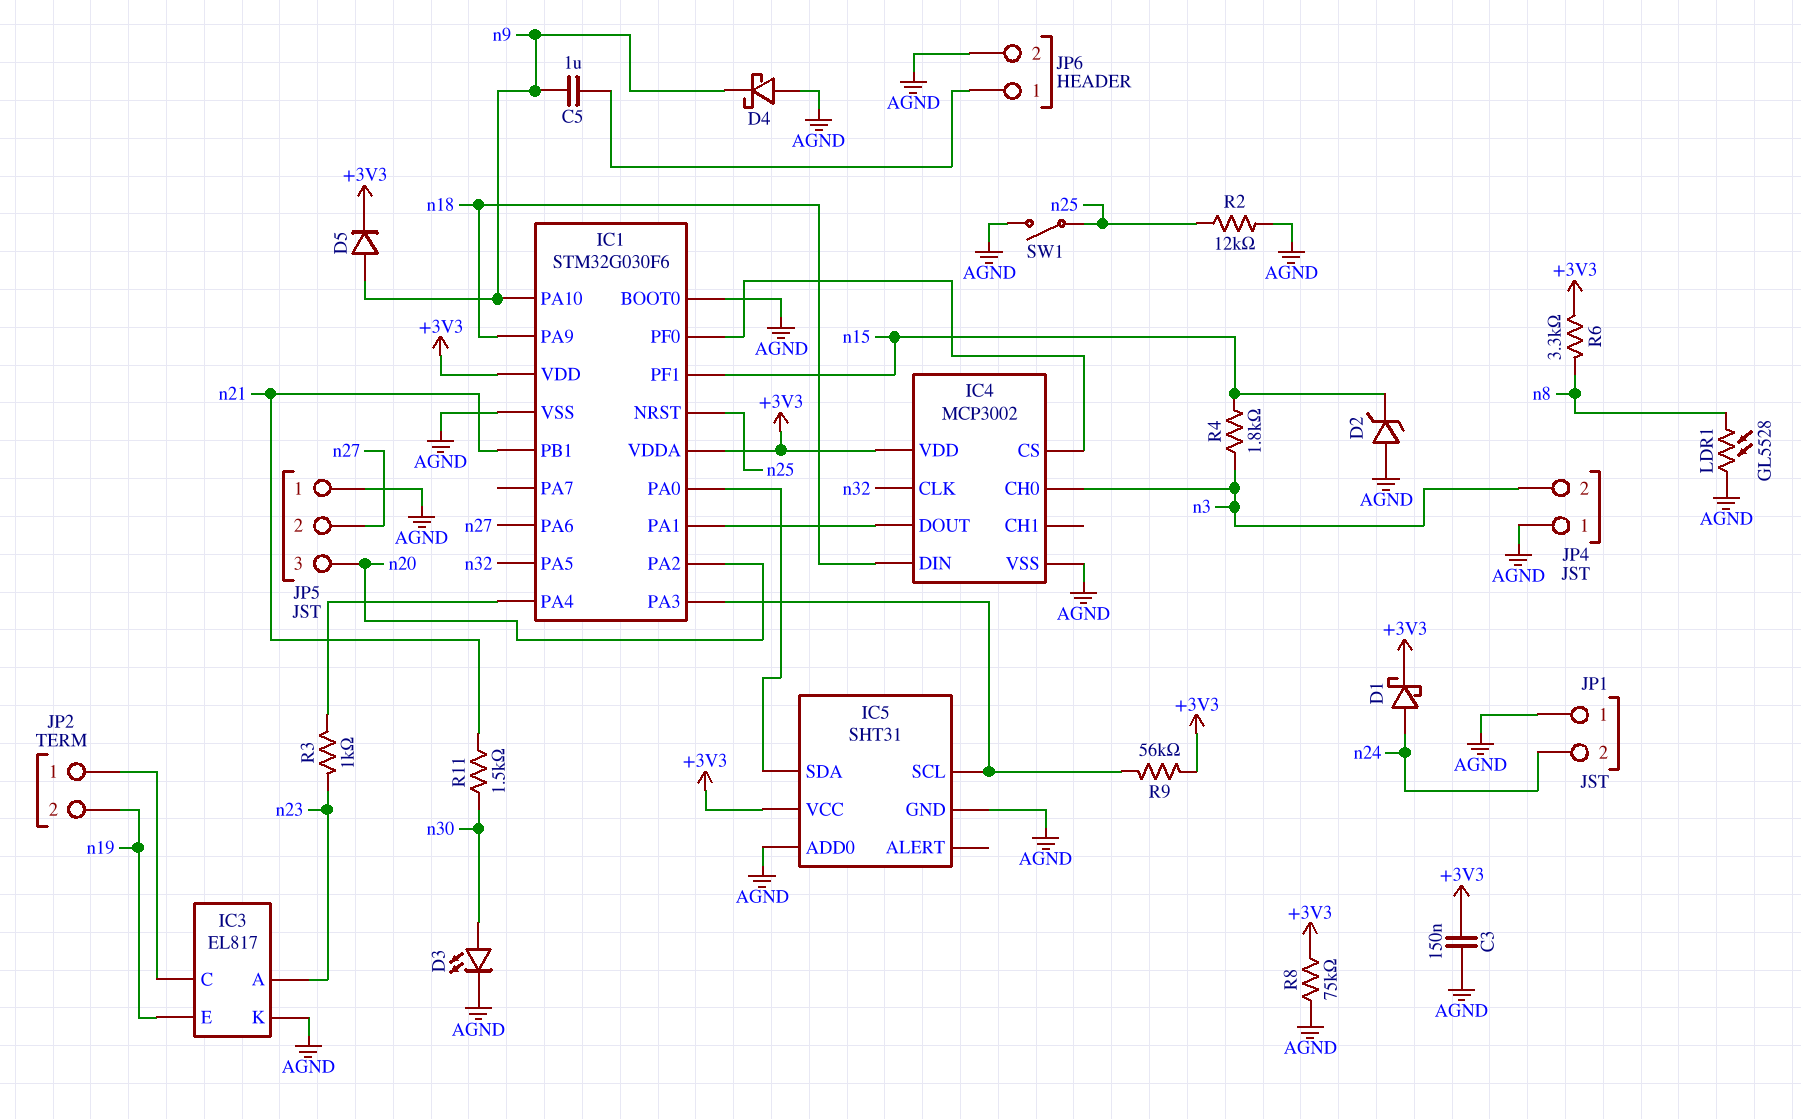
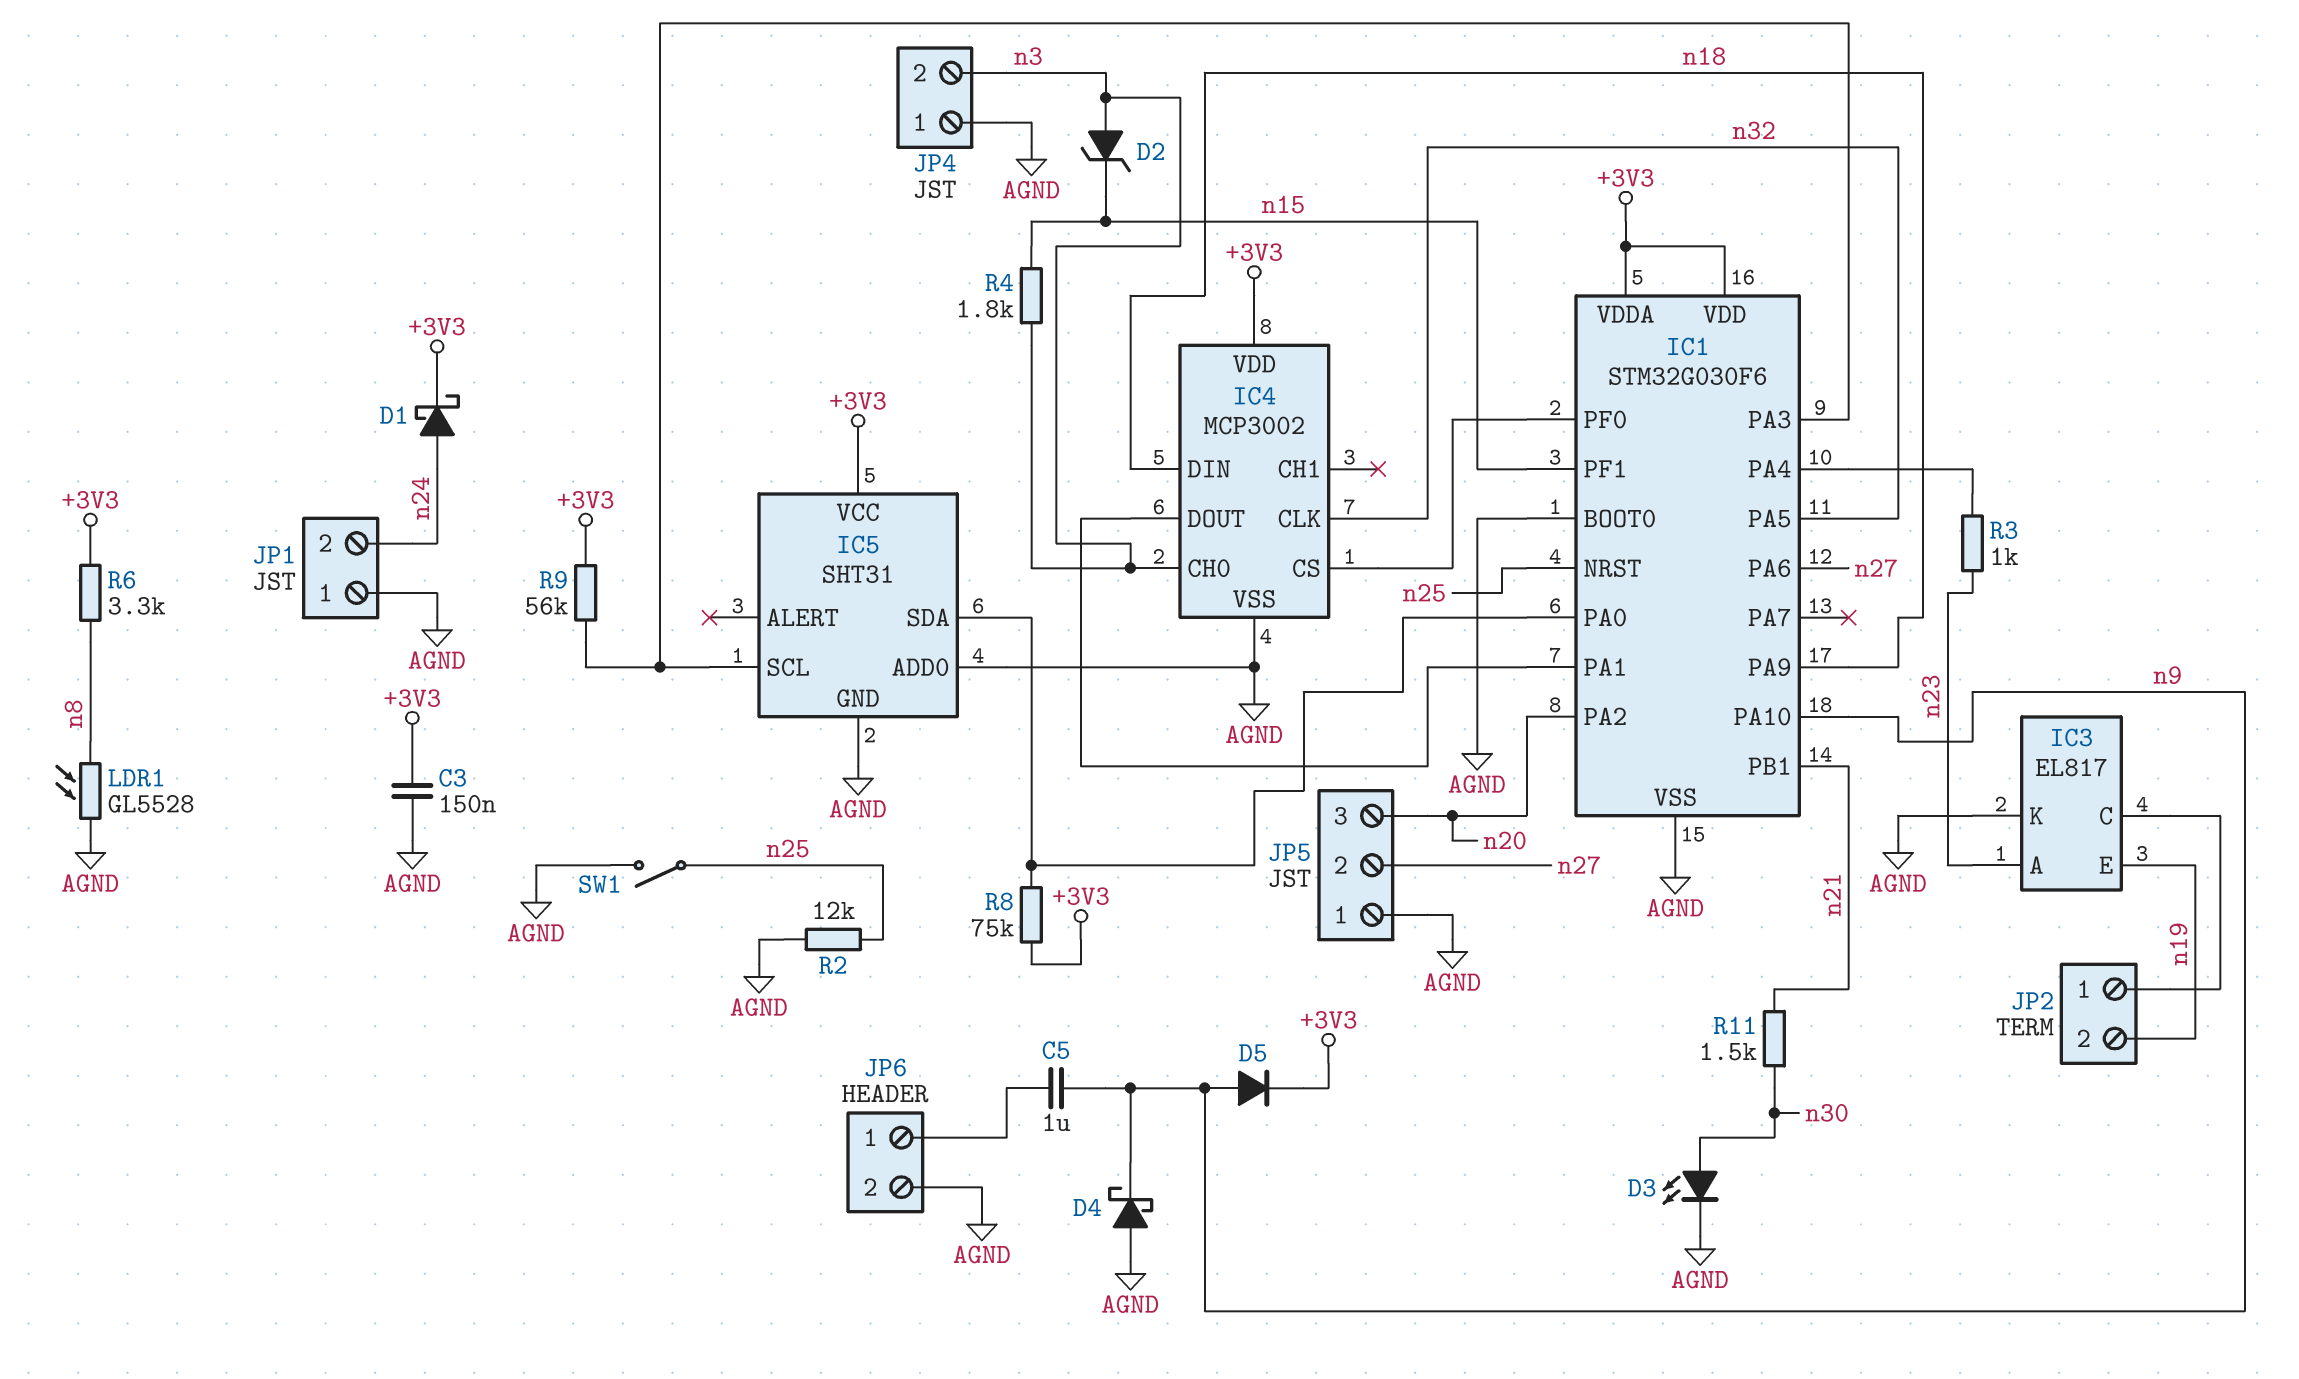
D2: zener (A AGND, K n15) -> zener (A n3, K n15)
R8: 75k (+3V3, AGND) -> 75k (+3V3, IC1/PA0)

